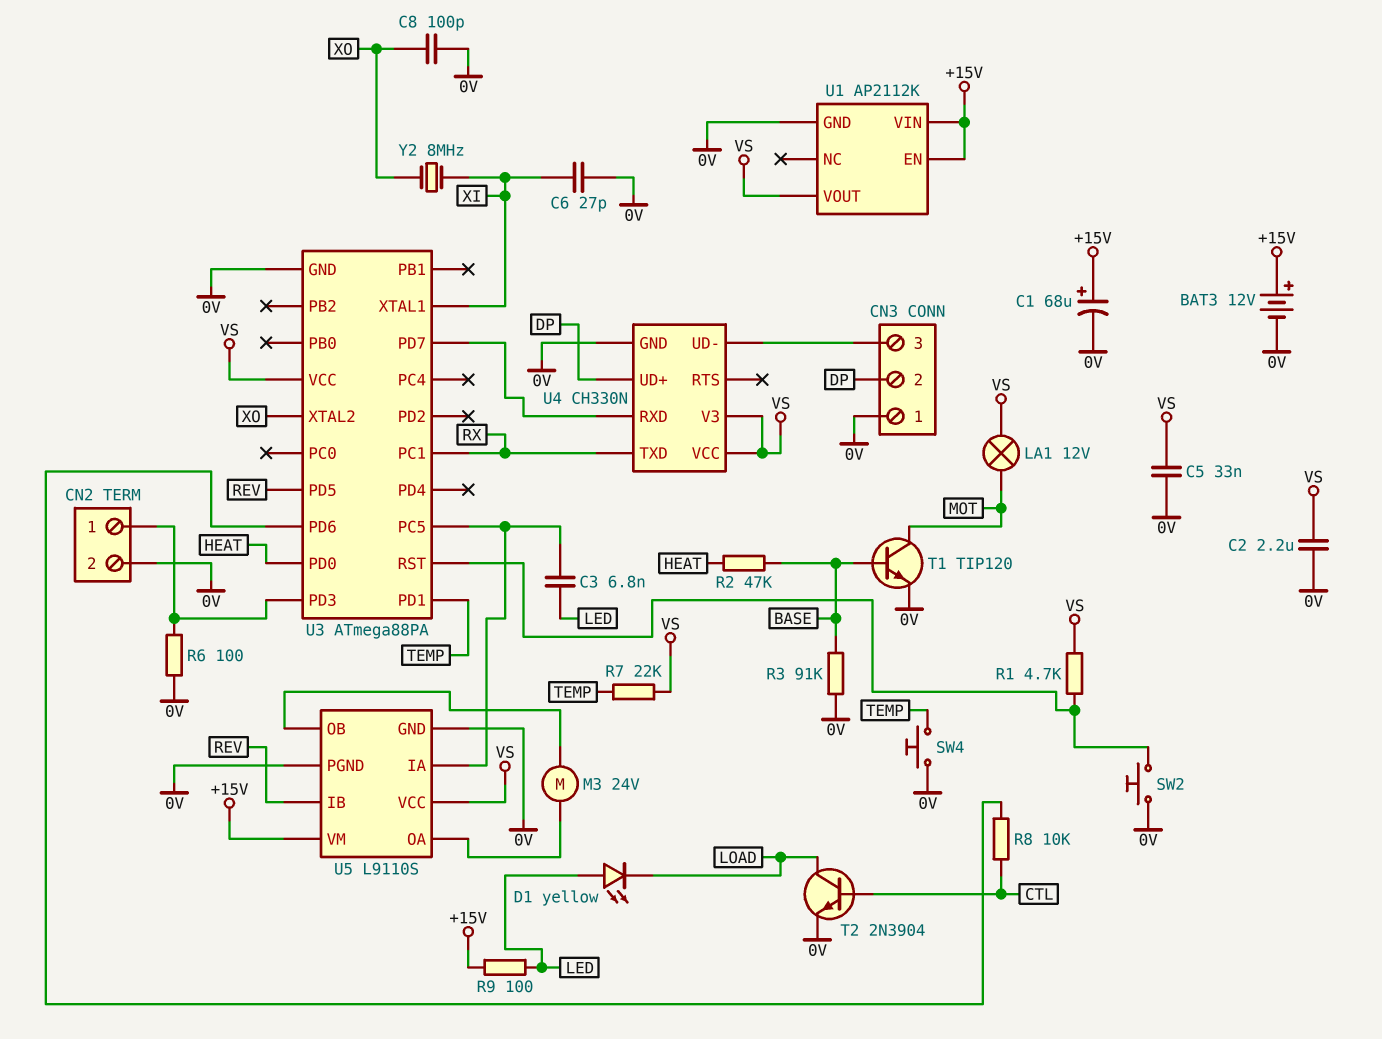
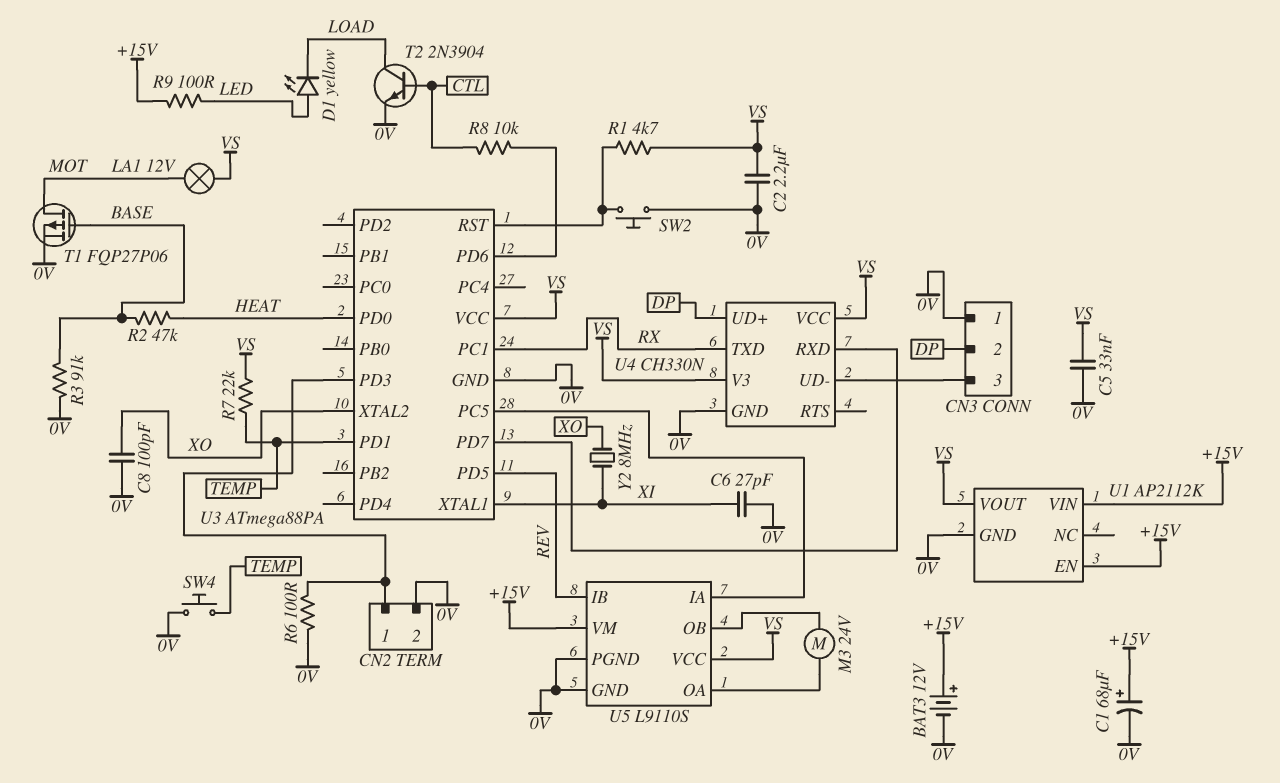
C3: 6.8nF (LED, U3/PC5) -> none
T1: NPN TIP120 (B BASE, C MOT, E 0V) -> PMOS FQP27P06 (G BASE, D MOT, S 0V)

